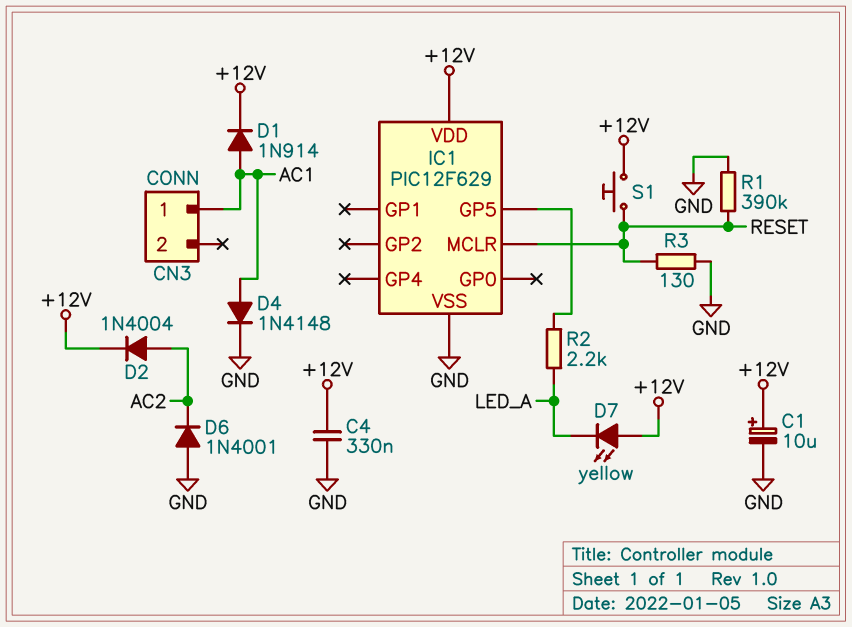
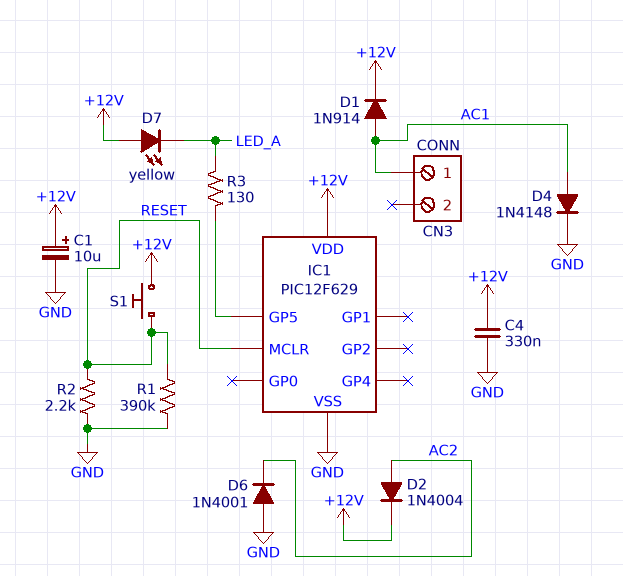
R2: 2.2k (IC1/GP5, LED_A) -> 2.2k (GND, RESET)
R3: 130 (GND, RESET) -> 130 (IC1/GP5, LED_A)

